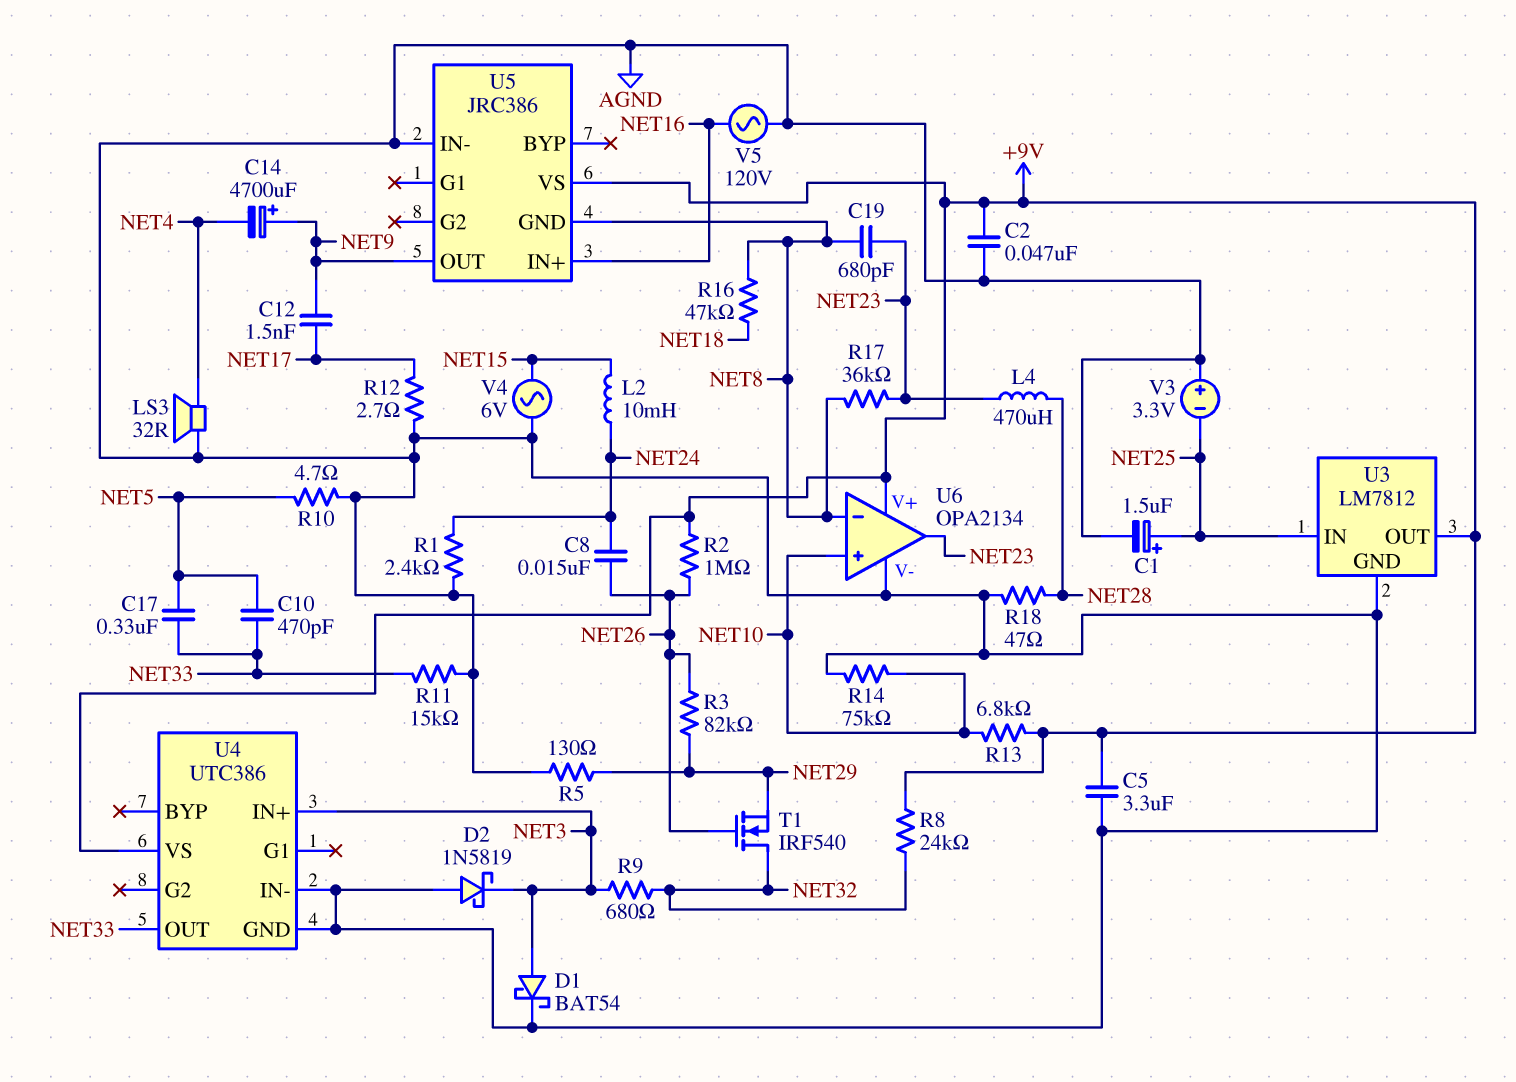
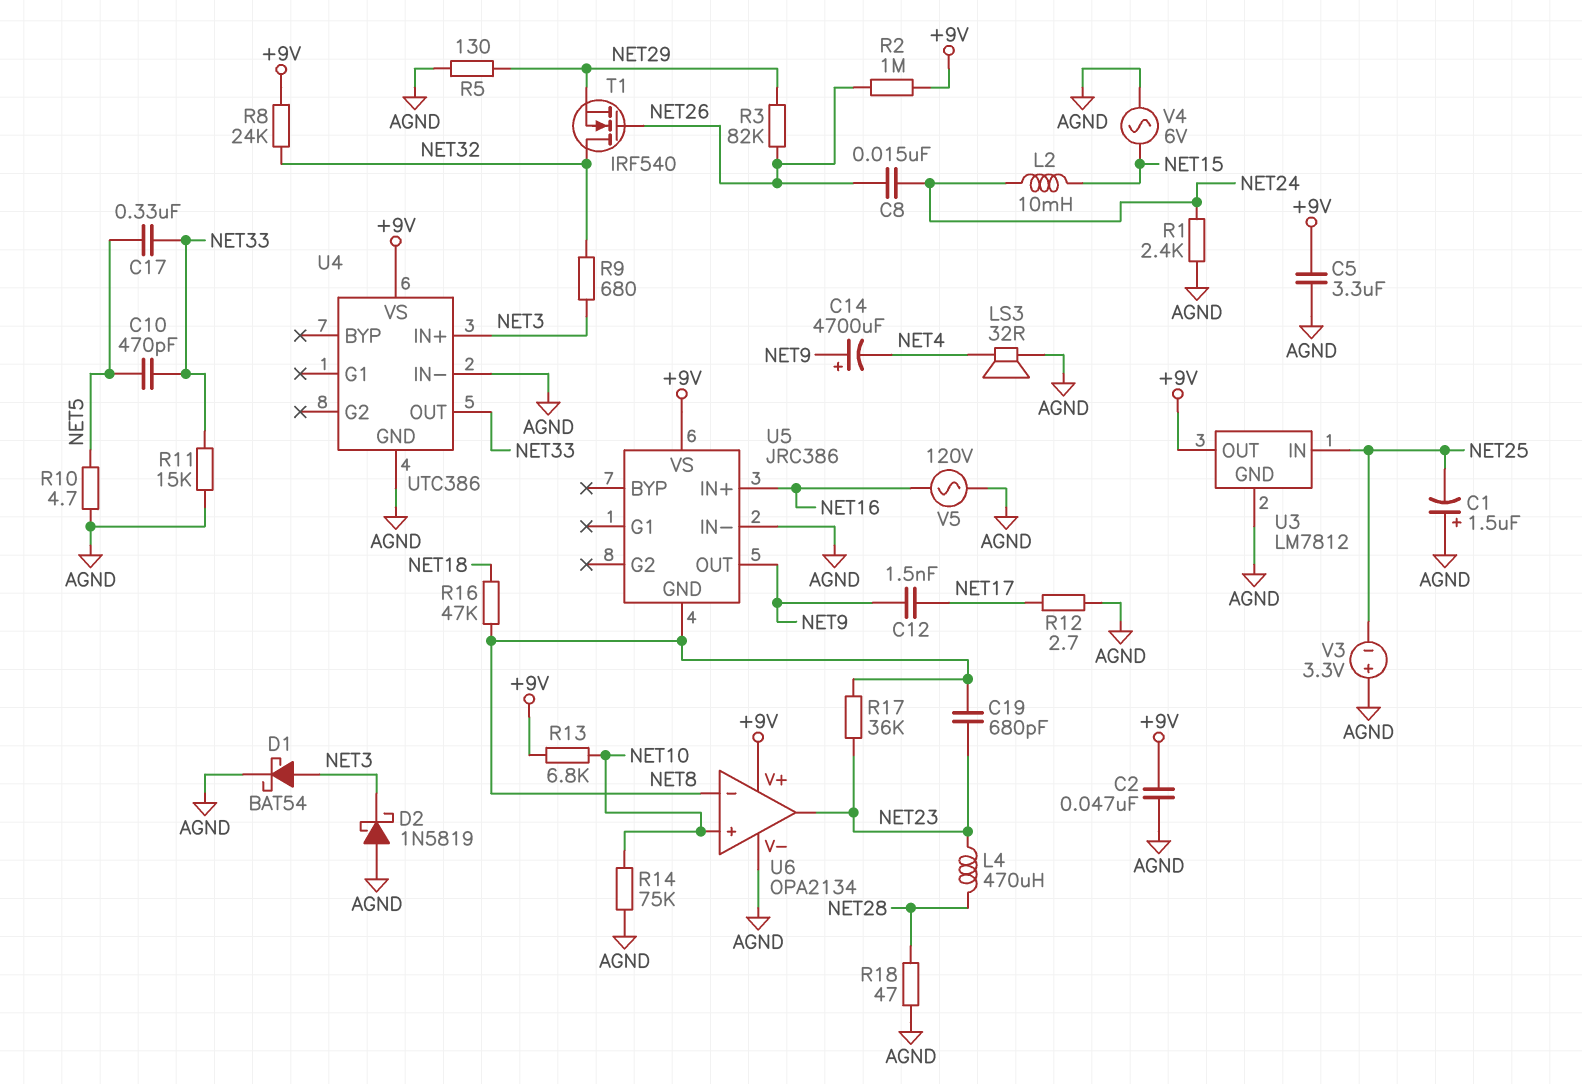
C1: 1.5uF (plus NET25, minus AGND) -> 1.5uF (plus AGND, minus NET25)

